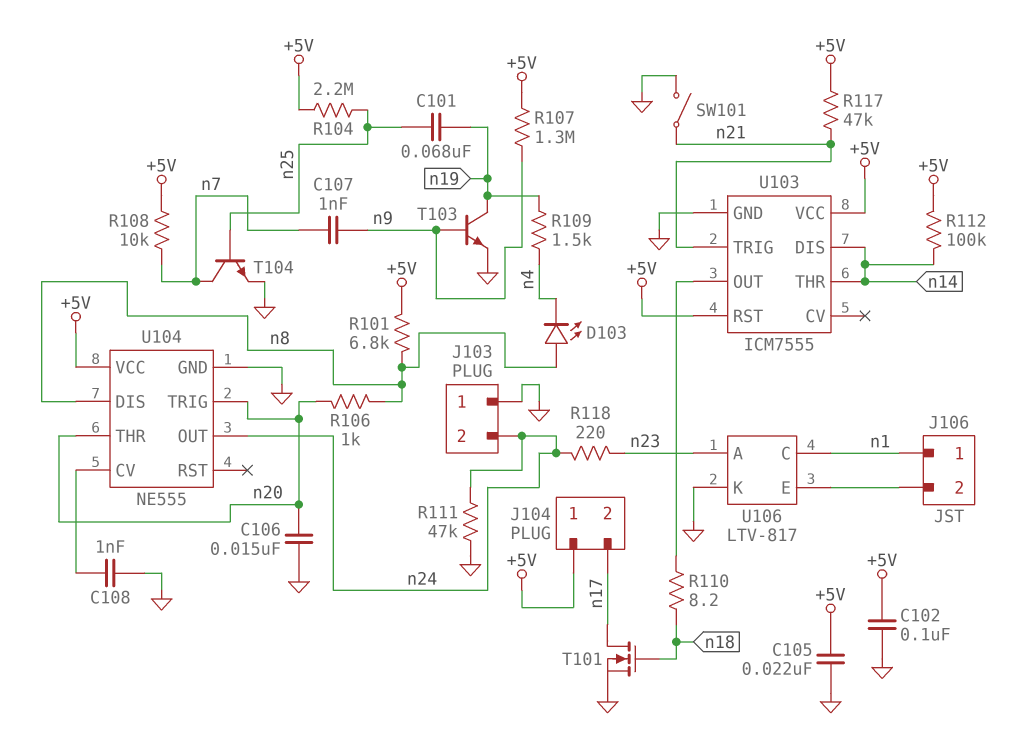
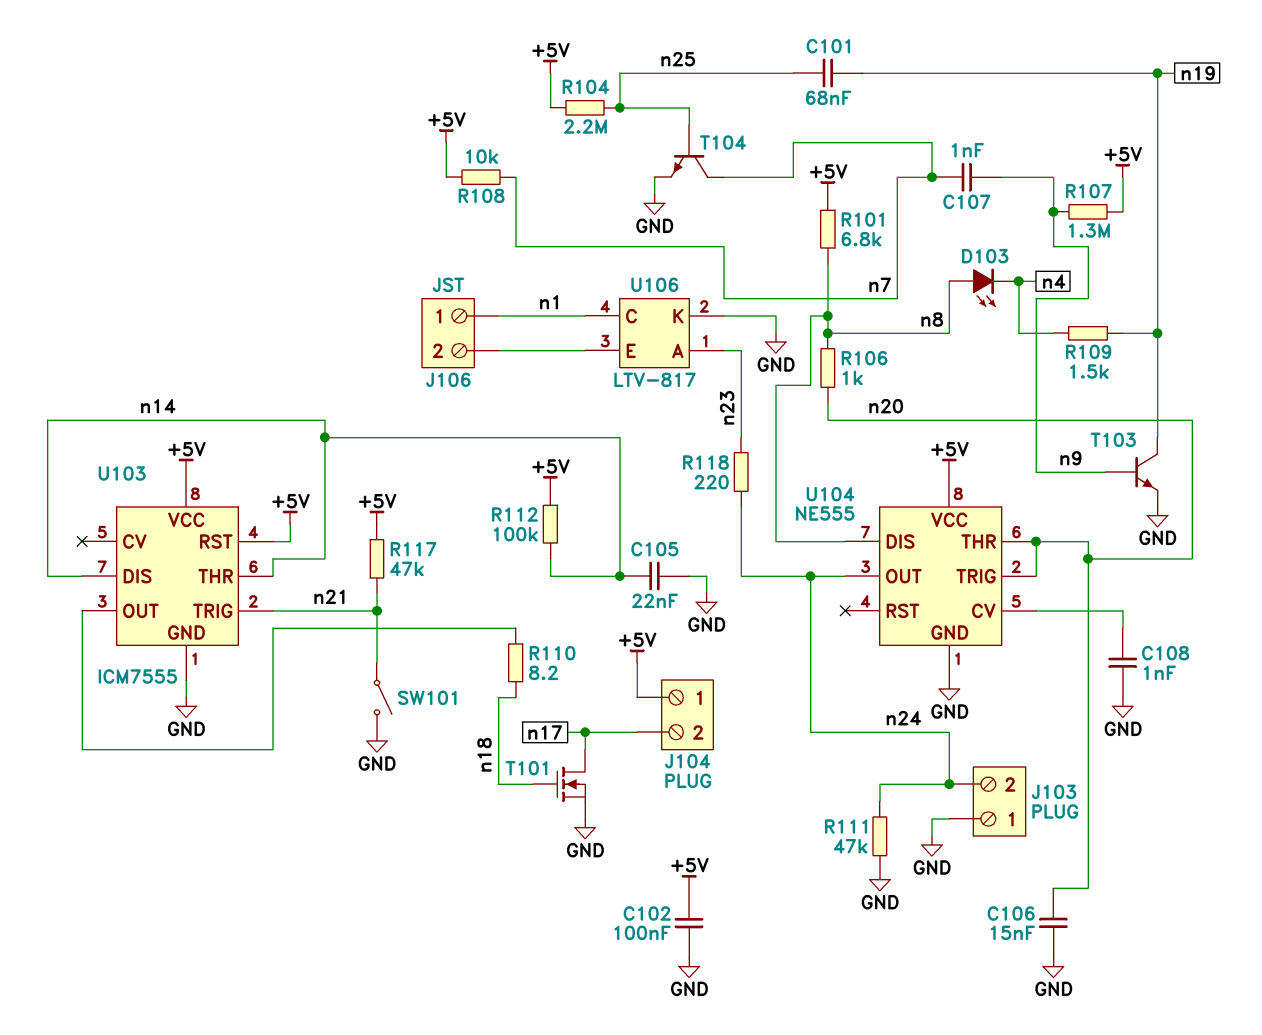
C105: 22nF (+5V, GND) -> 22nF (GND, n14)

